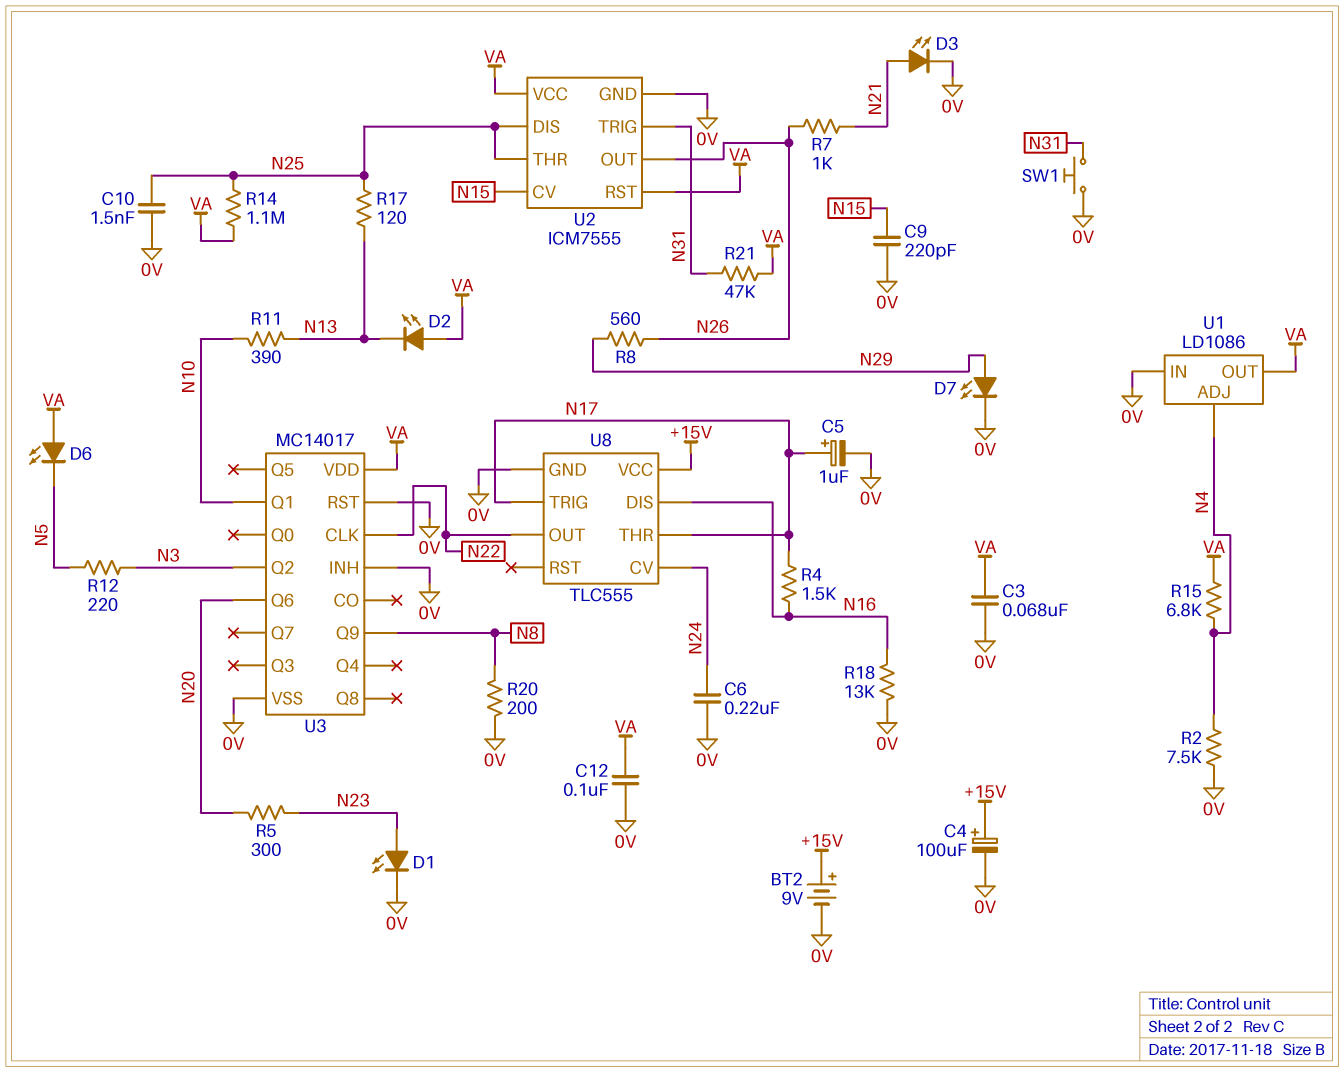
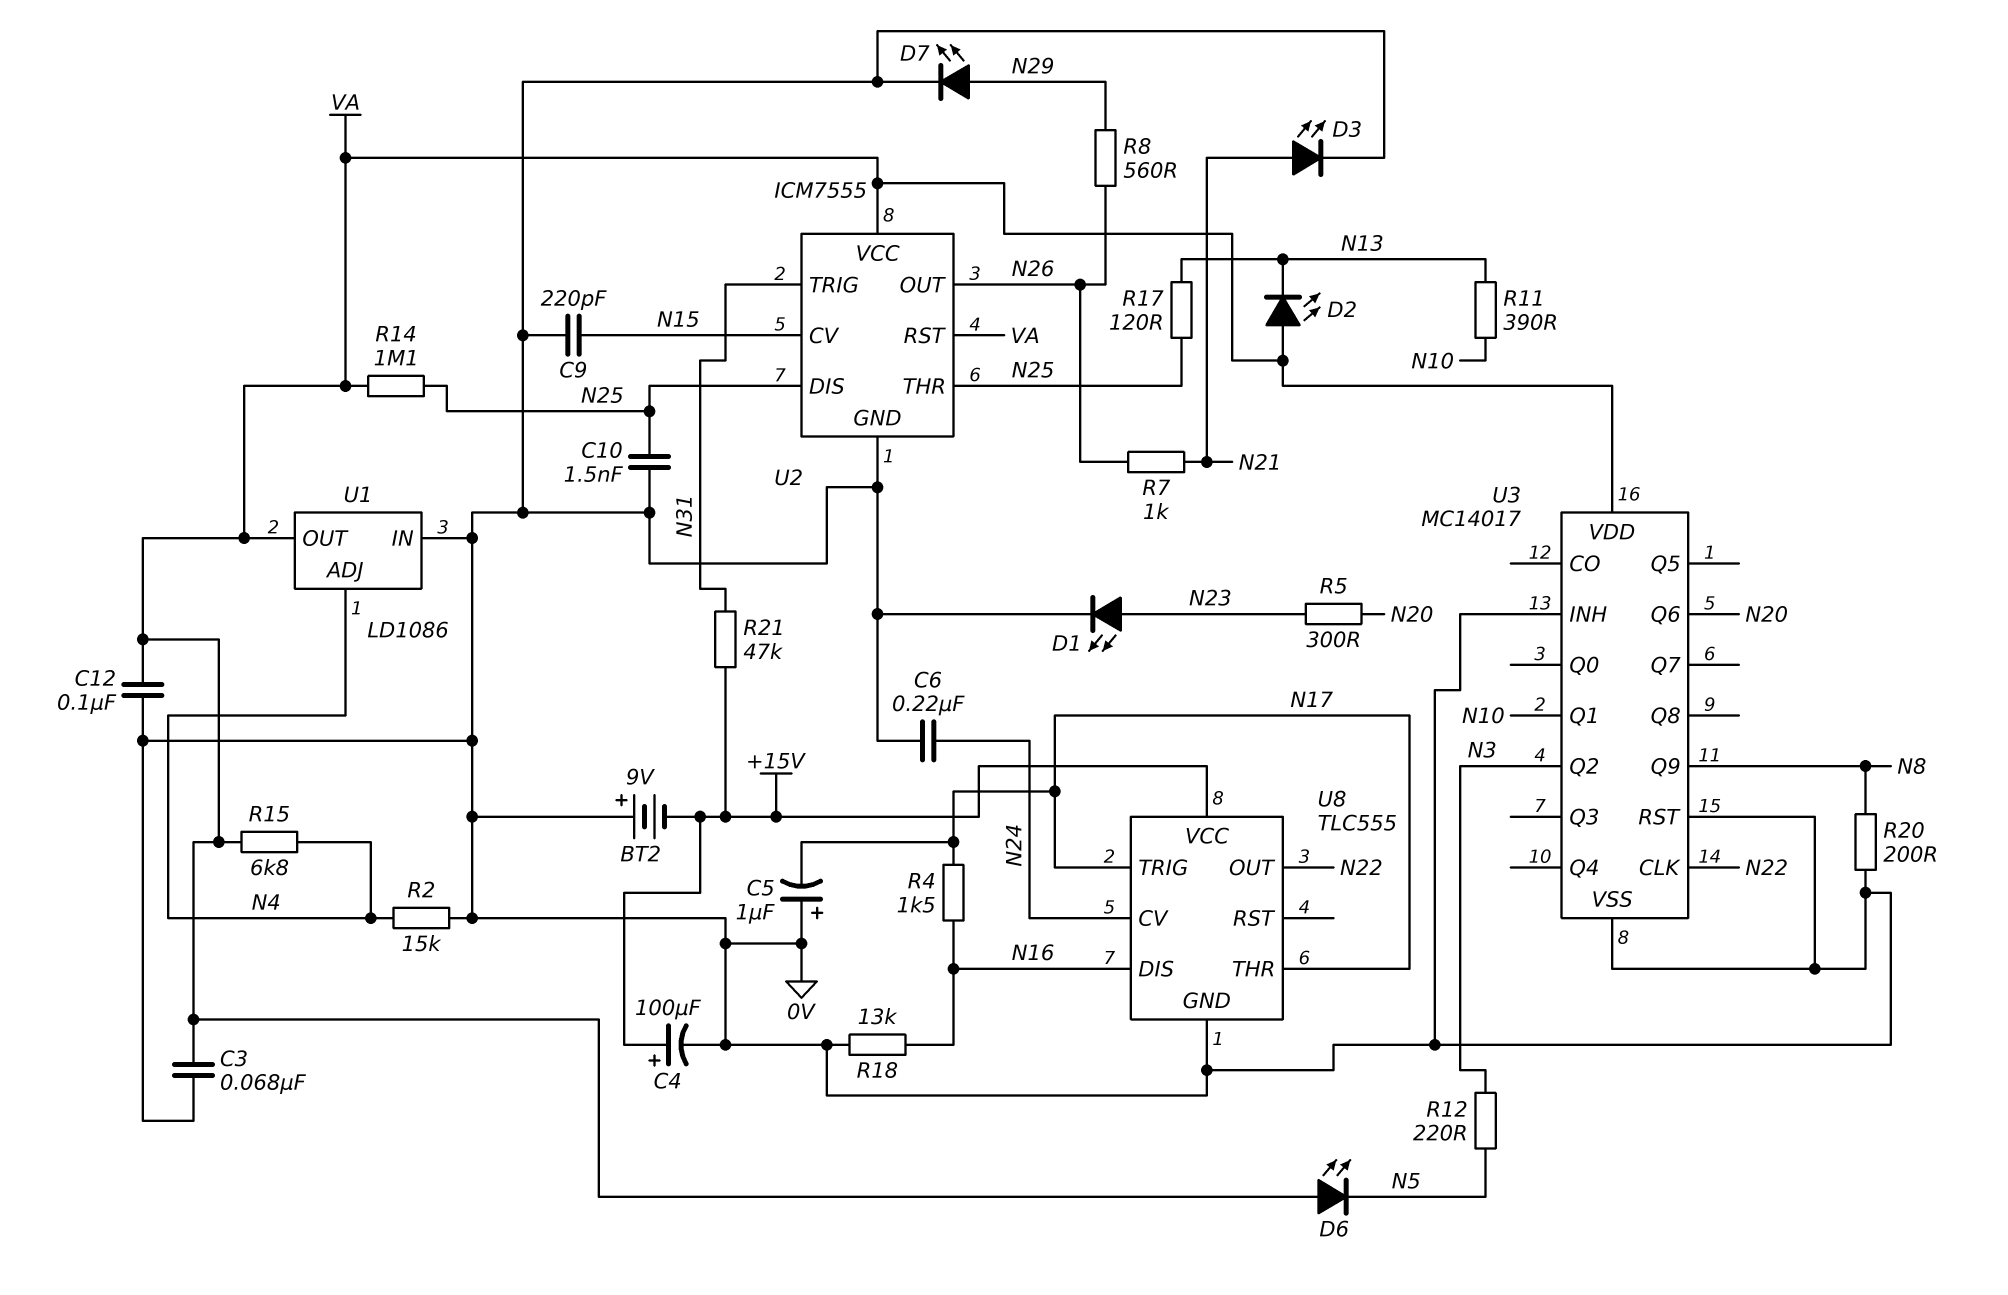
BT2: 9V (plus +15V, minus 0V) -> 9V (plus 0V, minus +15V)
C5: 1uF (plus N17, minus 0V) -> 1uF (plus 0V, minus N17)
R2: 7.5k (0V, N4) -> 15k (0V, N4)
R21: 47k (N31, VA) -> 47k (+15V, N31)
SW1: button (0V, N31) -> none

